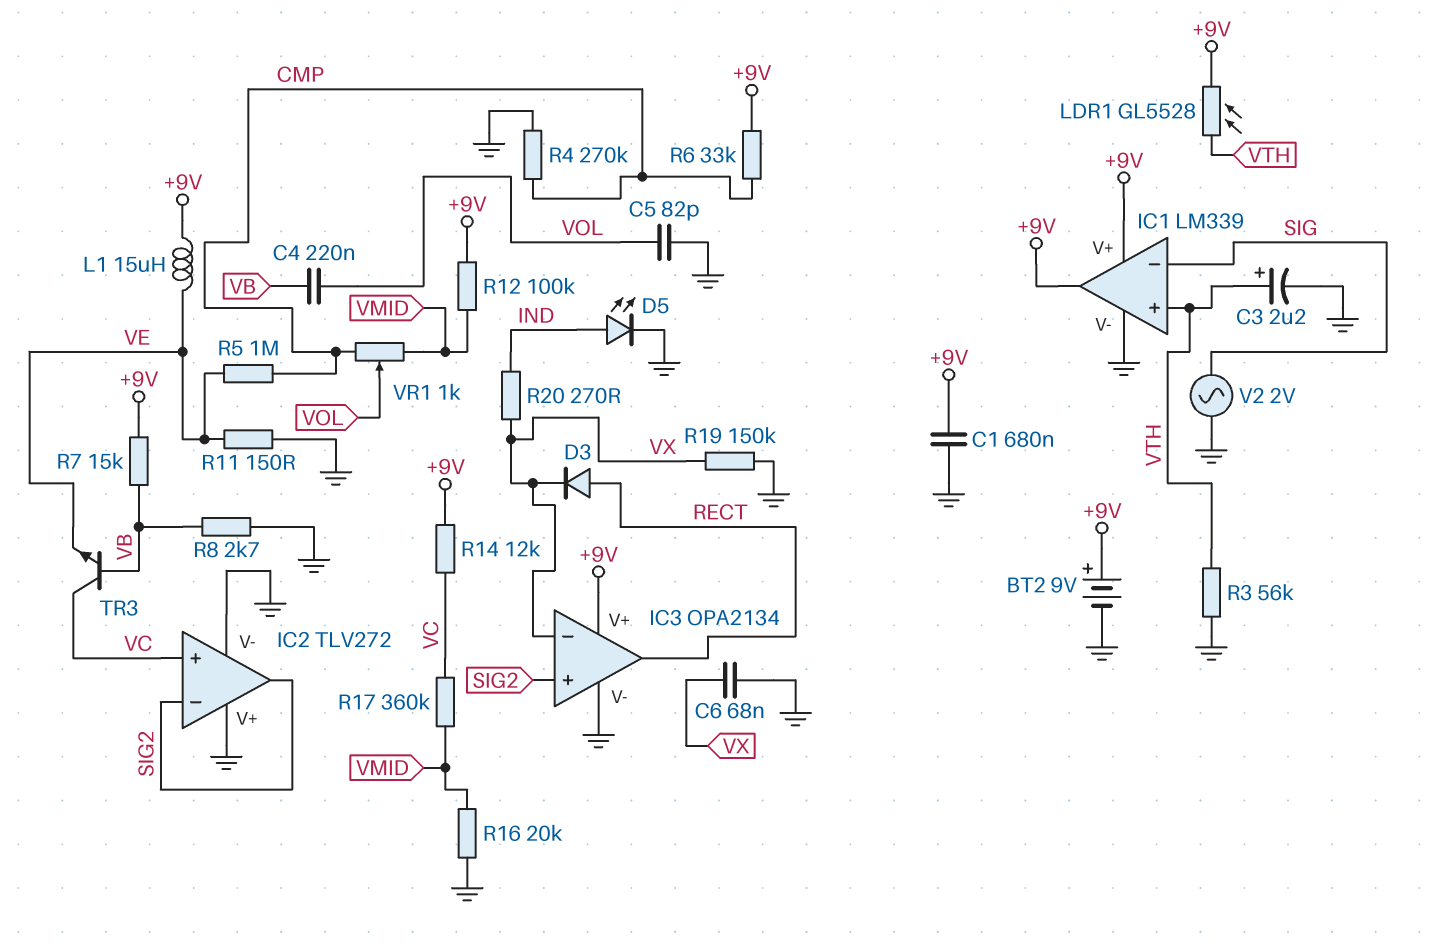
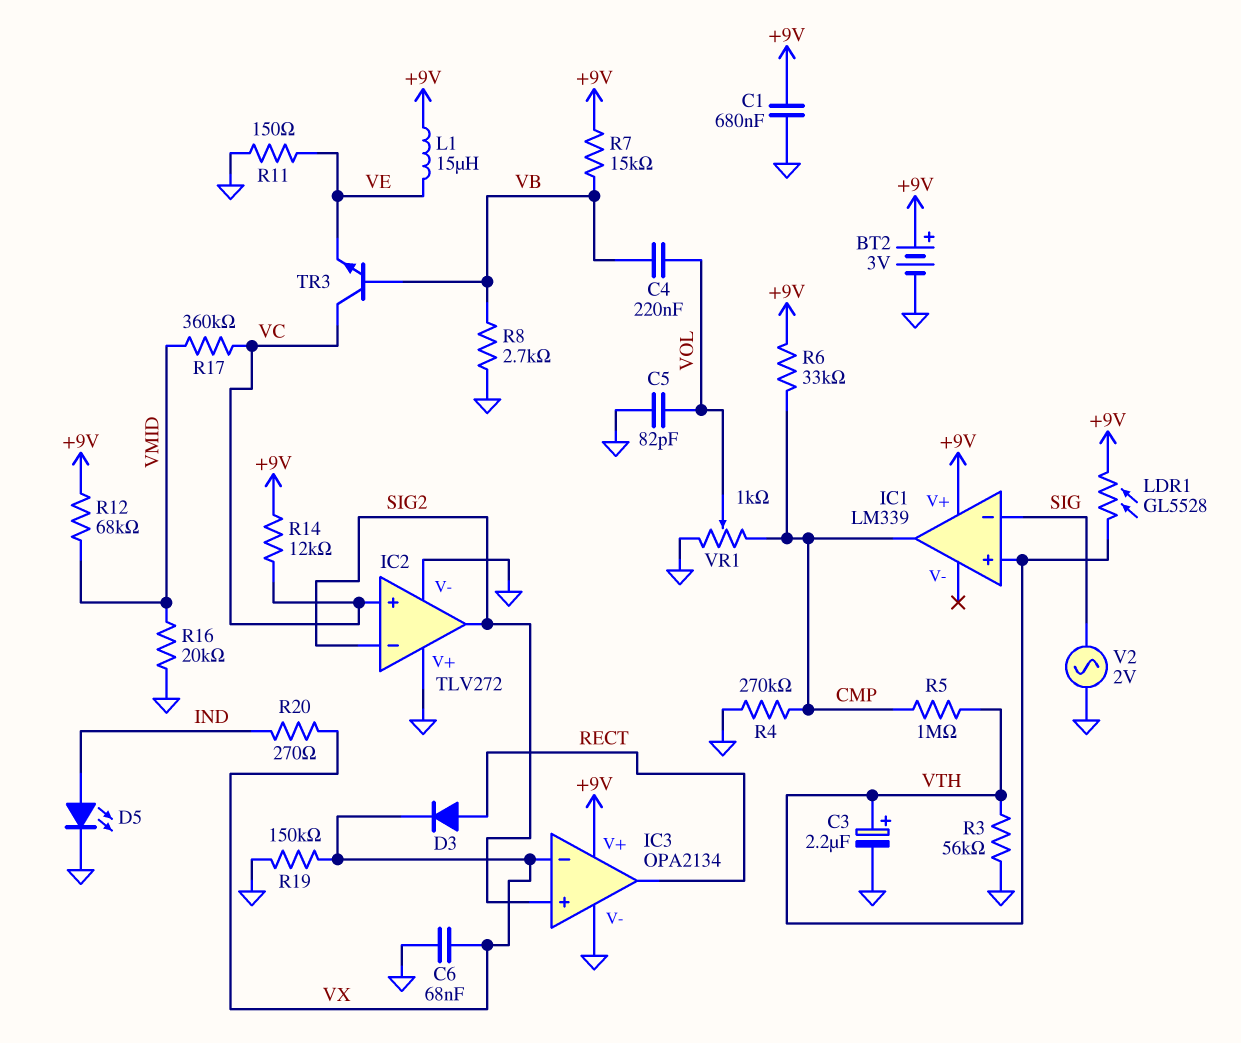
BT2: 9V (plus +9V, minus GND) -> 3V (plus +9V, minus GND)
IC1 pin V-: GND -> none
IC1 pin out: +9V -> CMP
R5: 1M (CMP, VE) -> 1M (CMP, VTH)
R12: 100k (+9V, VMID) -> 68k (+9V, VMID)
VR1: 1k (CMP, VMID, wiper VOL) -> 1k (CMP, GND, wiper VOL)

